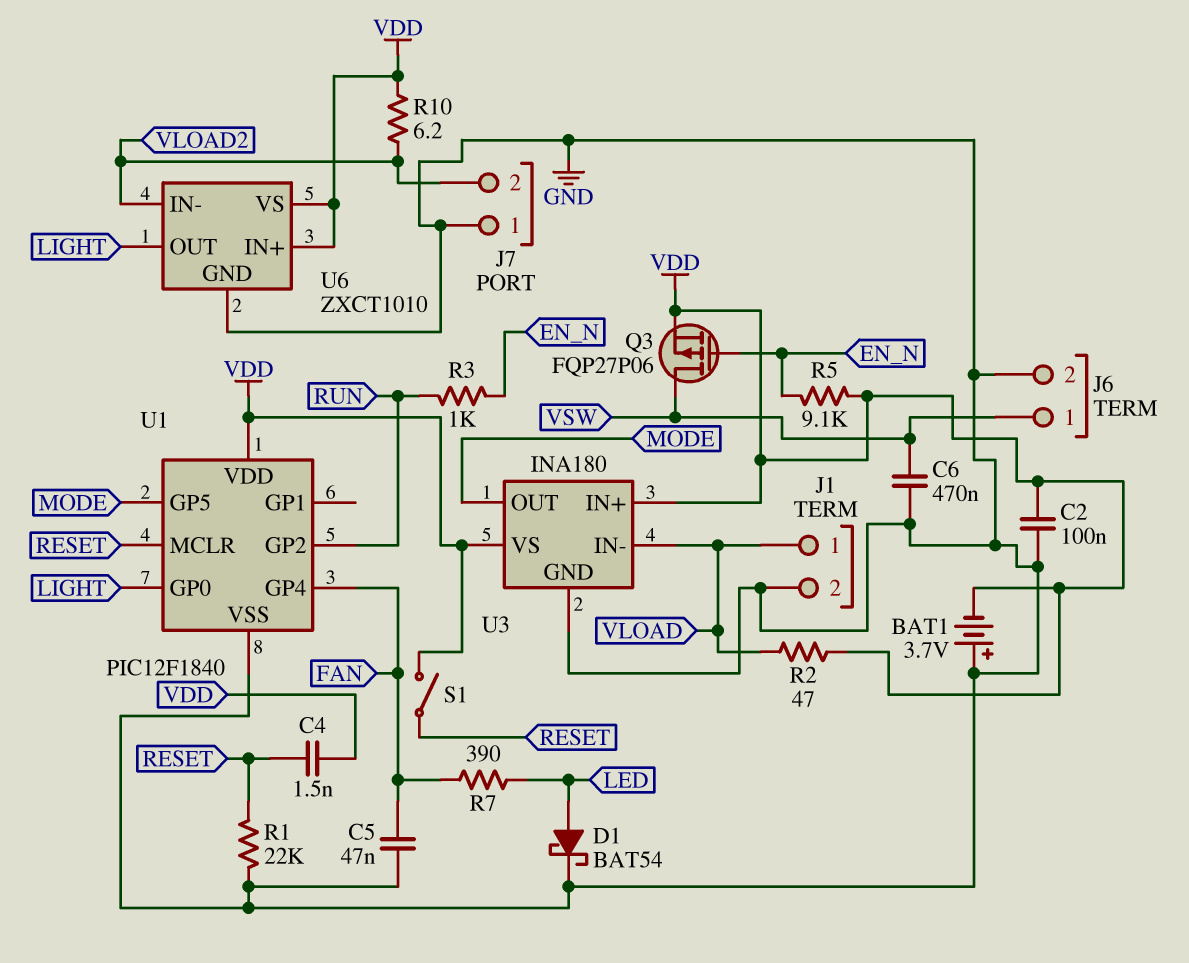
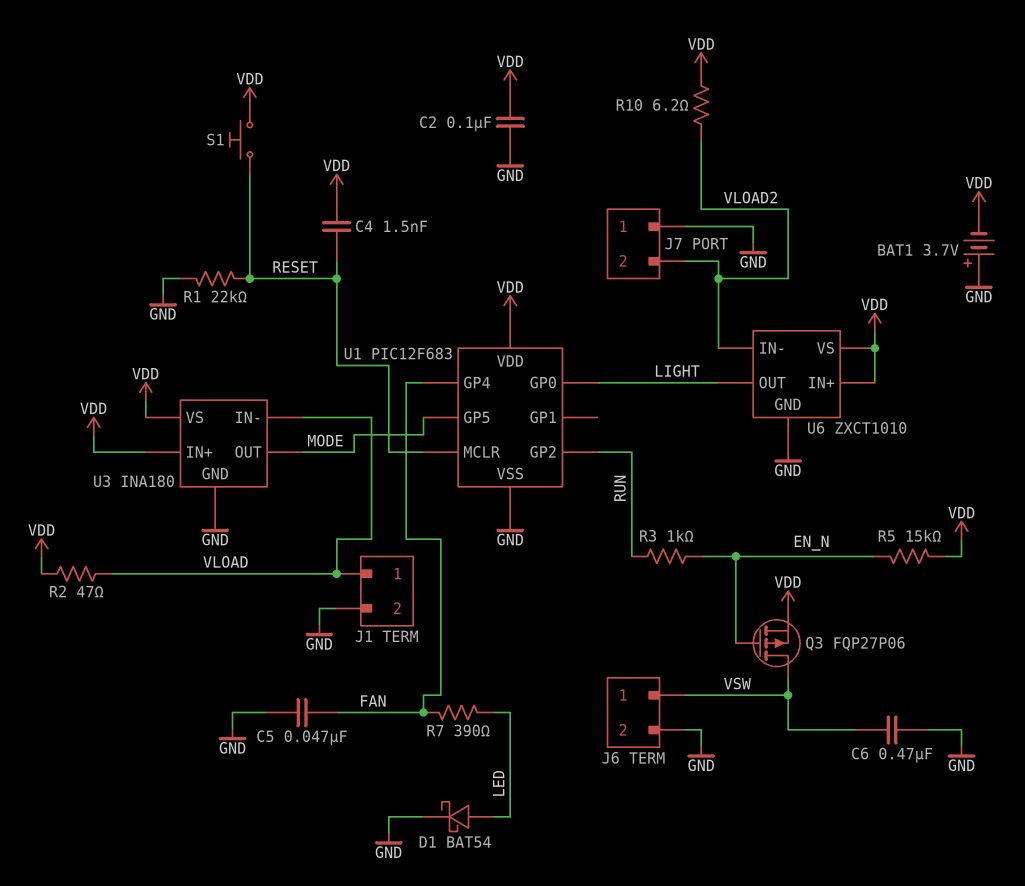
R5: 9.1k (EN_N, VDD) -> 15k (EN_N, VDD)
S1: switch (RESET, VDD) -> button (RESET, VDD)
U1: PIC12F1840 -> PIC12F683

